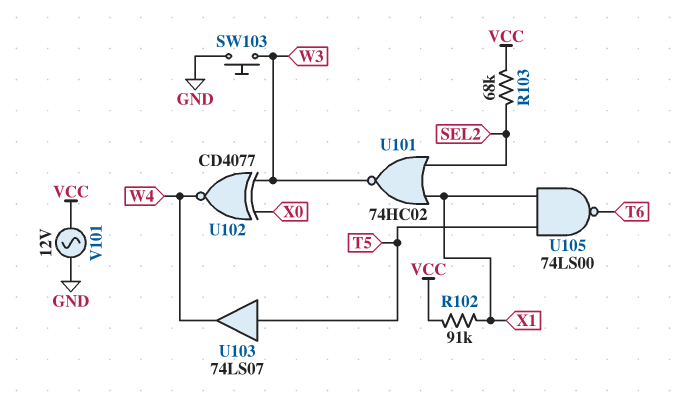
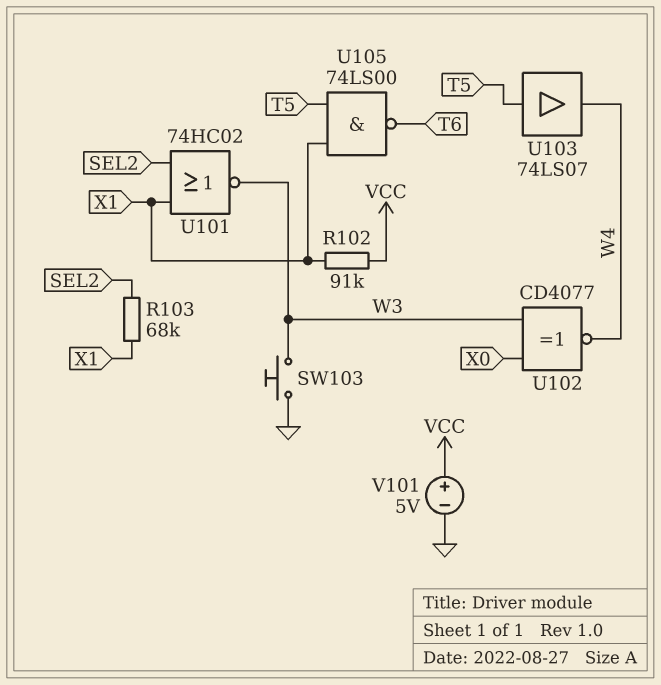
R103: 68k (SEL2, VCC) -> 68k (SEL2, X1)
V101: AC 12V (GND, VCC) -> 5V (plus VCC, minus GND)

